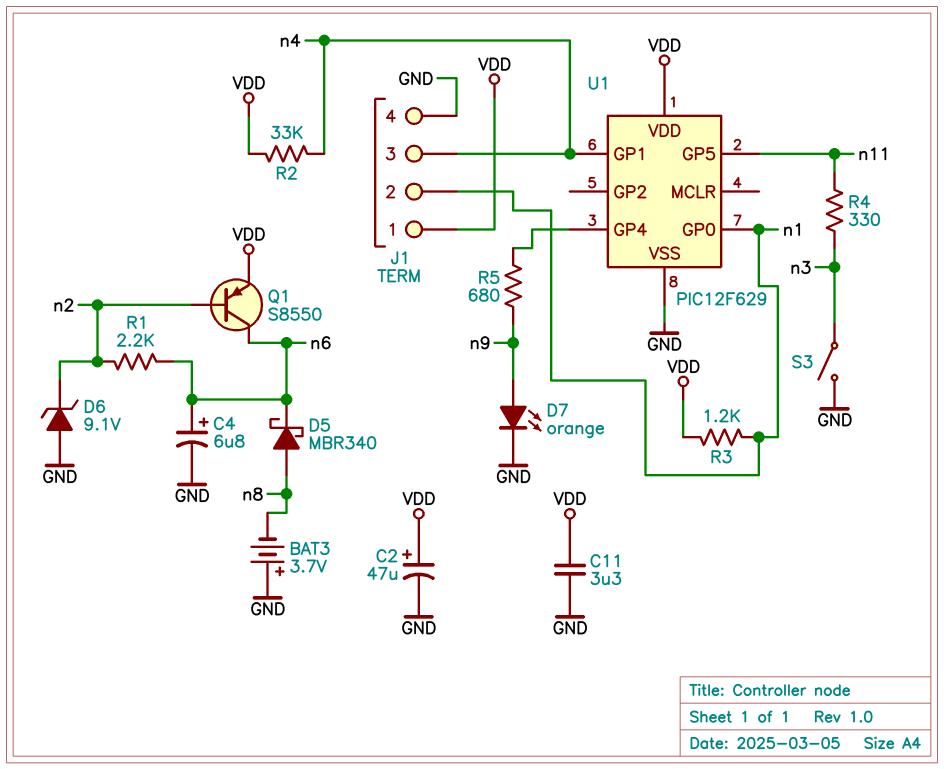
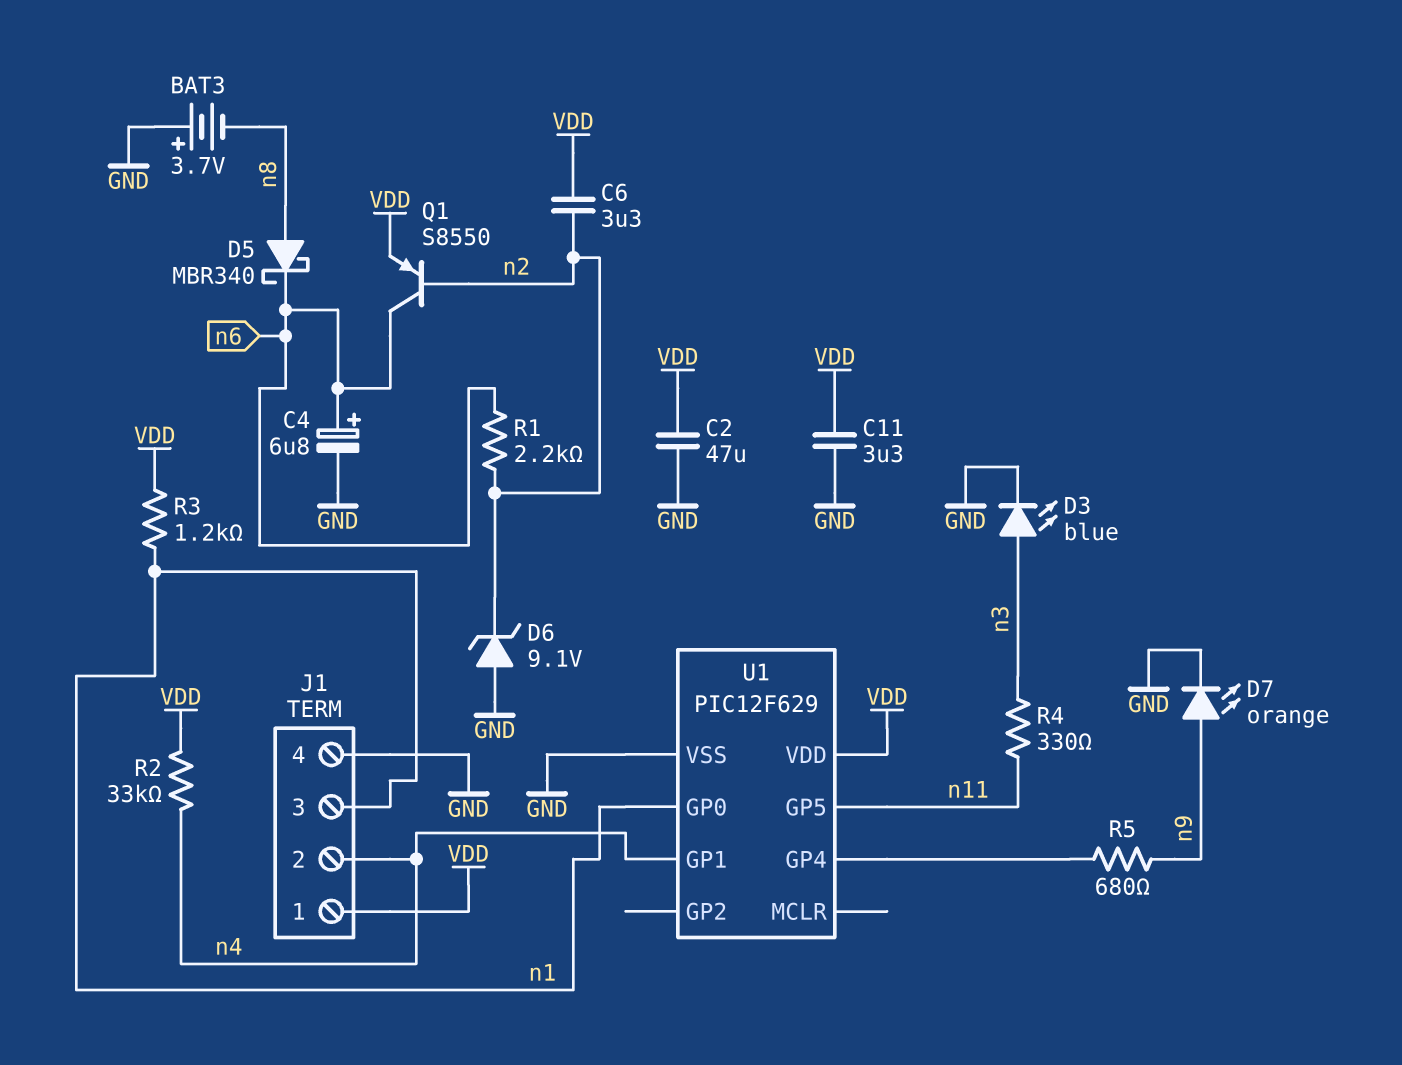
C2: 47uF (plus VDD, minus GND) -> 47uF (GND, VDD)
C6: none -> 3.3uF (VDD, n2)
D3: none -> LED blue (A n3, K GND)
J1 pin 2: n1 -> n4
J1 pin 3: n4 -> n1
S3: switch (GND, n3) -> none

